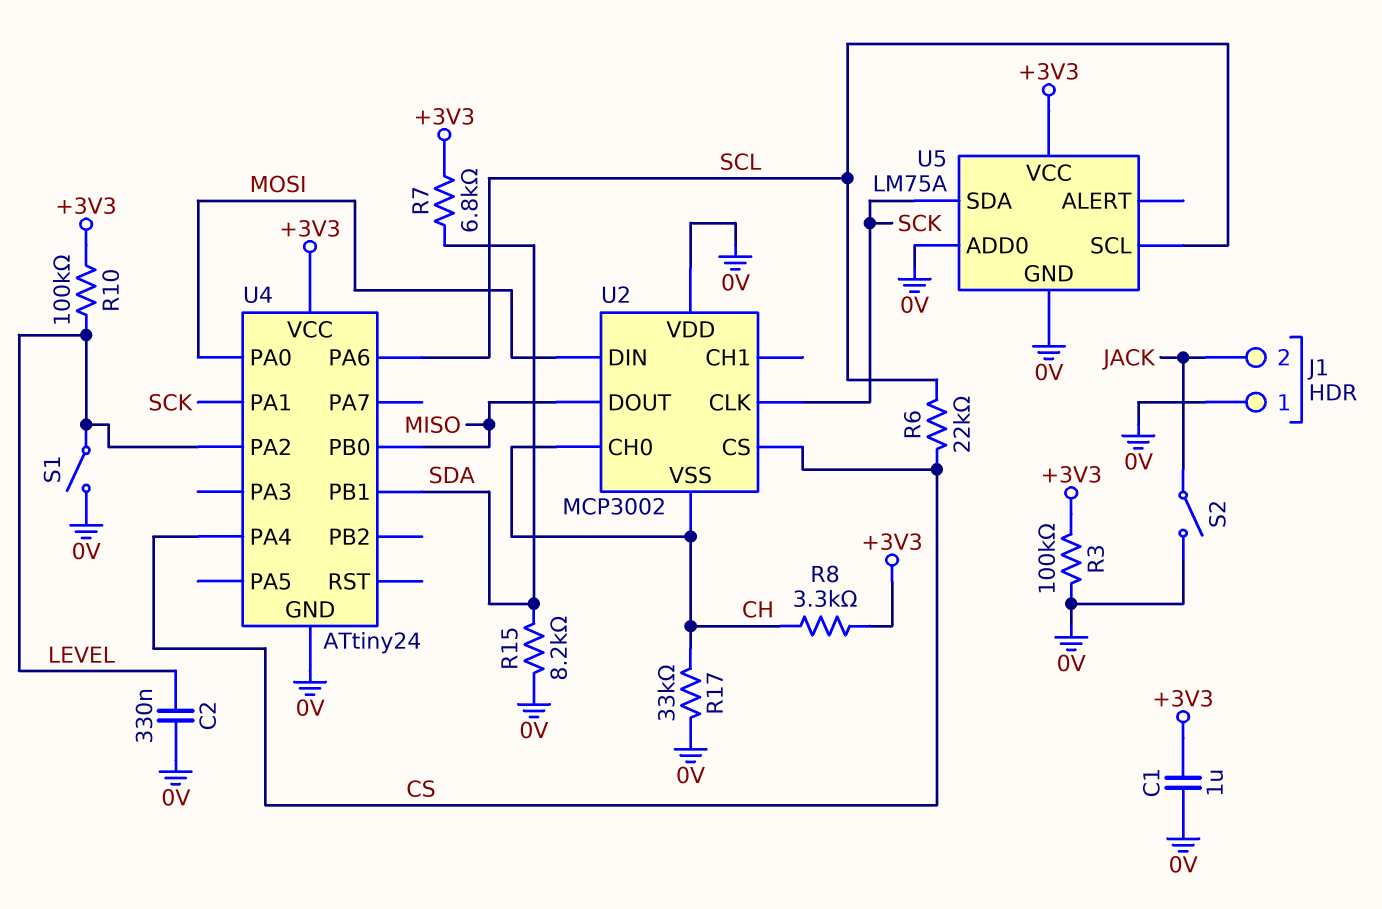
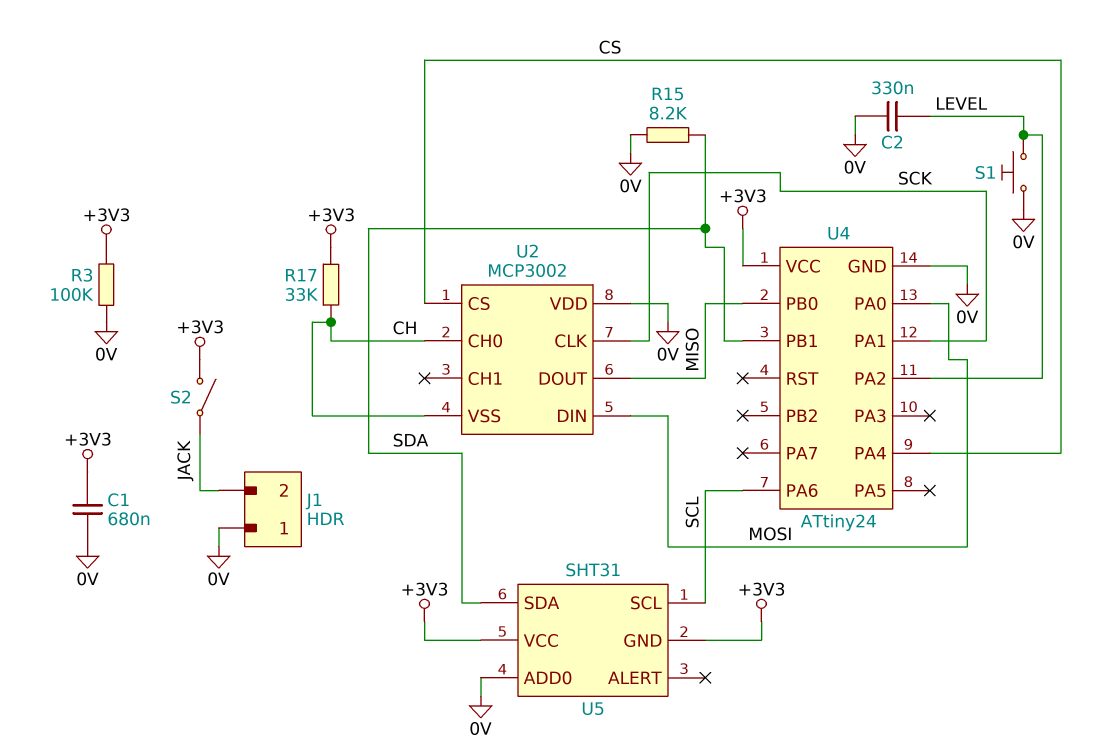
C1: 1uF (+3V3, 0V) -> 680nF (+3V3, 0V)
R6: 22k (CS, SCL) -> none
R7: 6.8k (+3V3, SDA) -> none
R8: 3.3k (+3V3, CH) -> none
R10: 100k (+3V3, LEVEL) -> none
R17: 33k (0V, CH) -> 33k (+3V3, CH)
S1: switch (0V, LEVEL) -> button (0V, LEVEL)
S2: switch (0V, JACK) -> switch (+3V3, JACK)
U5: LM75A -> SHT31
U5 pin GND: 0V -> +3V3
U5 pin SDA: SCK -> SDA

